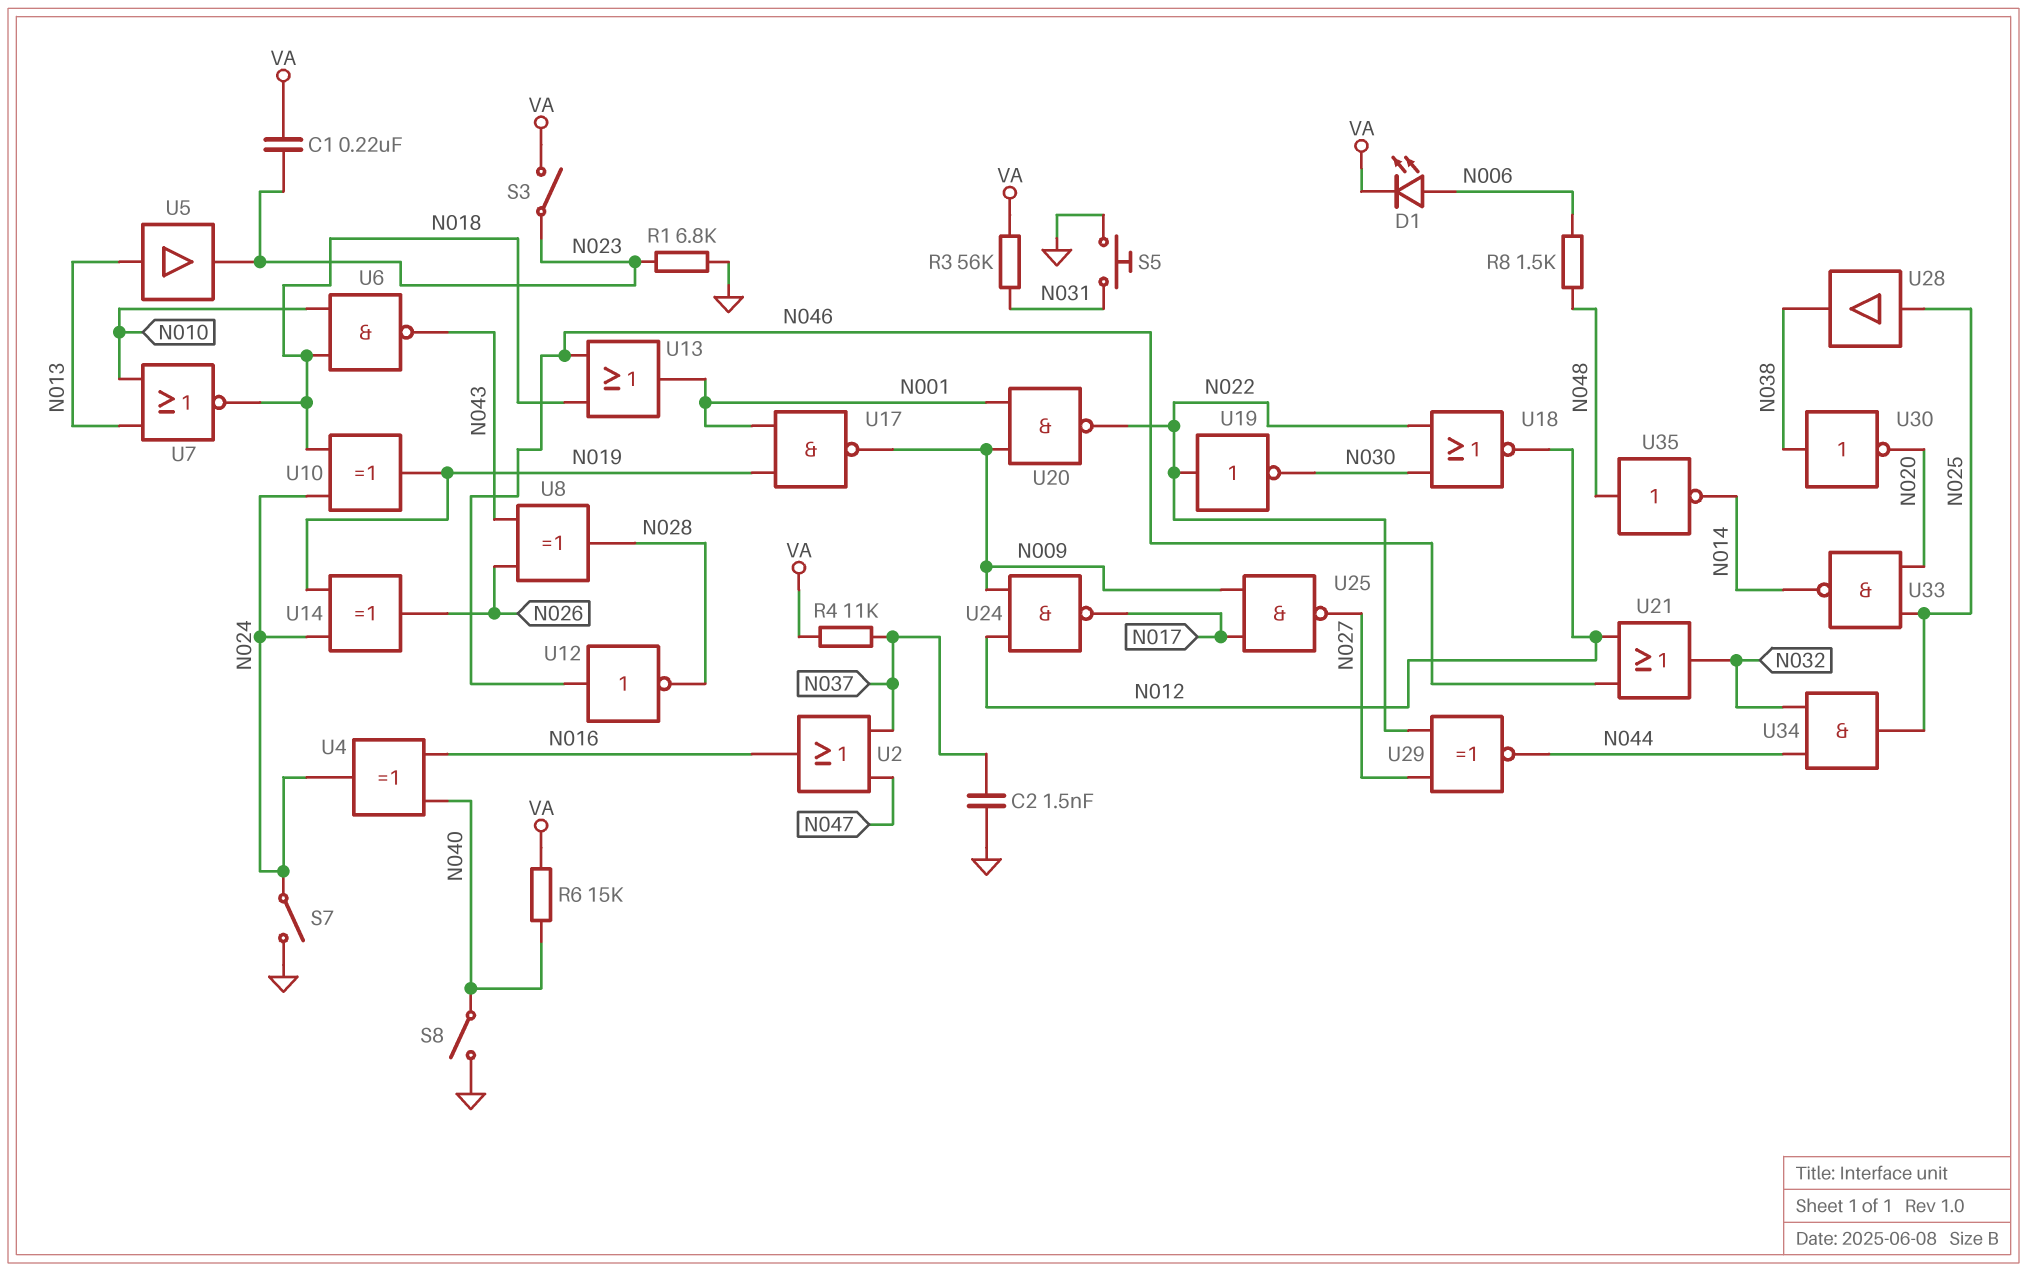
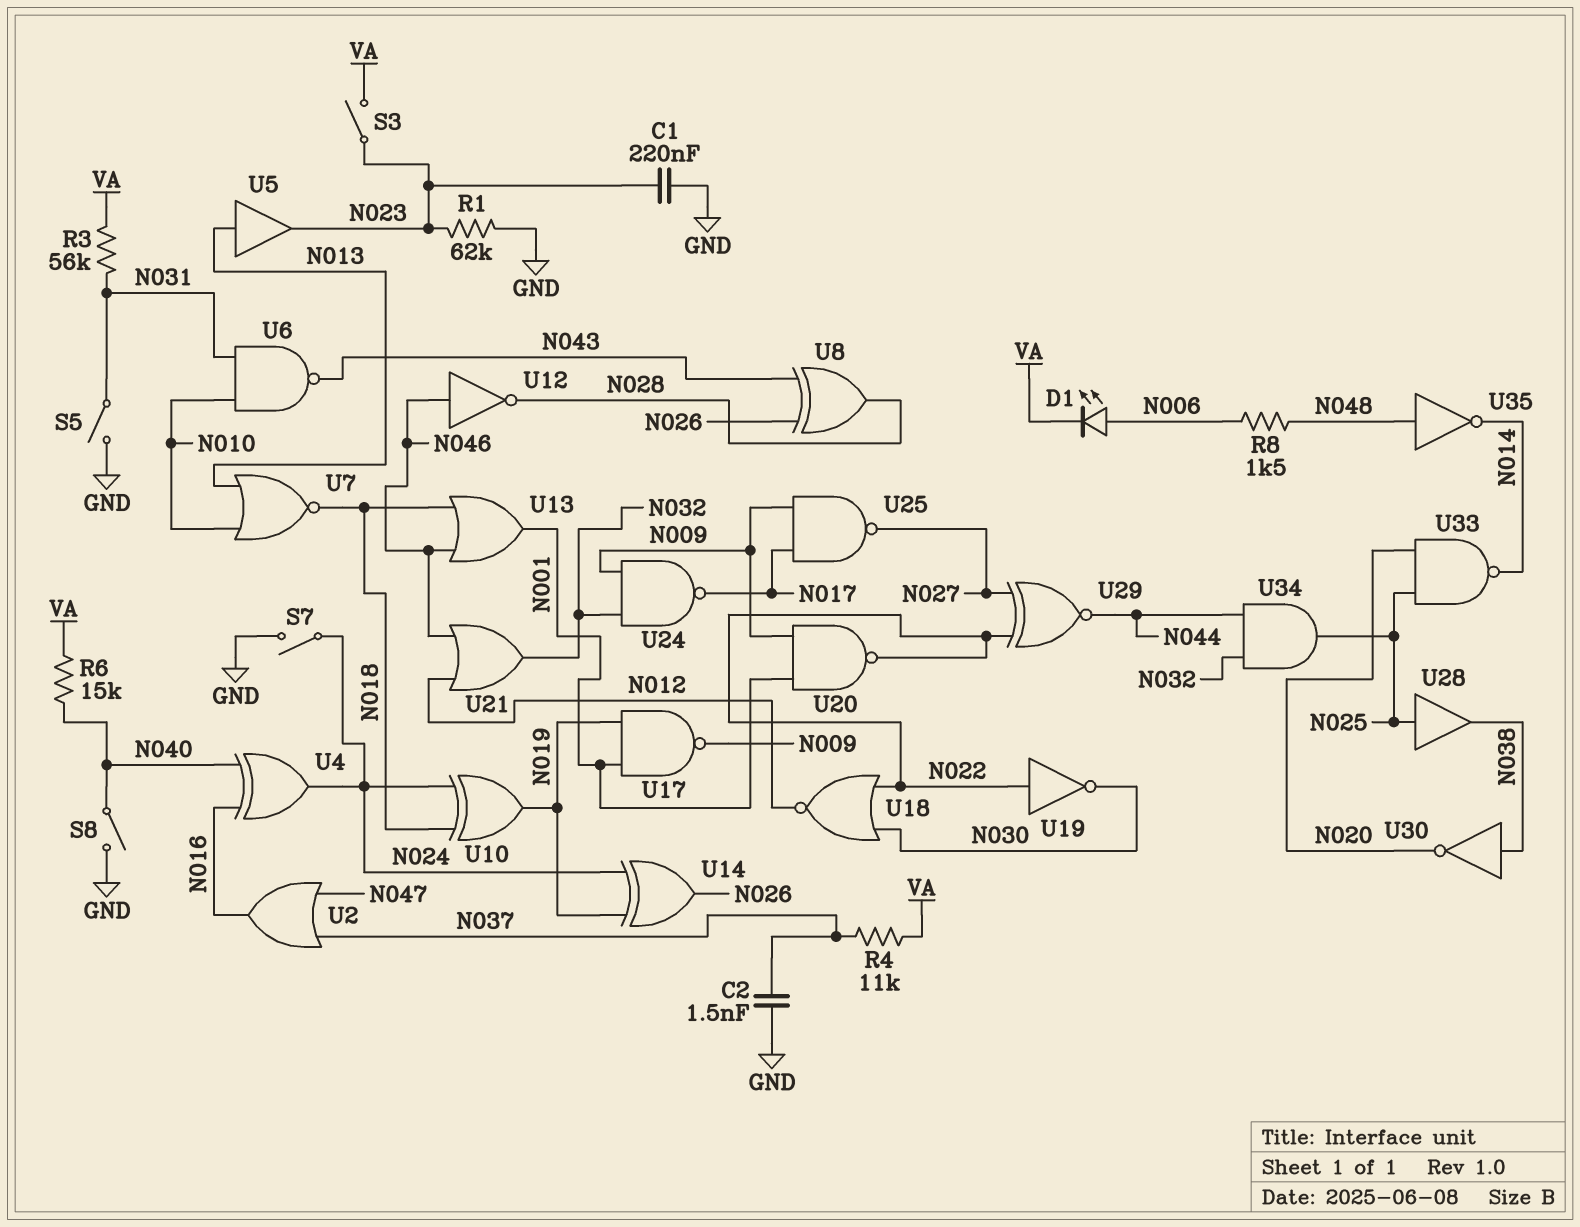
C1: 220nF (N023, VA) -> 220nF (GND, N023)
R1: 6.8k (GND, N023) -> 62k (GND, N023)
S5: button (GND, N031) -> switch (GND, N031)
U6: NAND (in N010, in N018, out N043) -> NAND (in N010, in N031, out N043)
U24: NAND (in N009, in N012, out N017) -> NAND (in N009, in N032, out N017)

